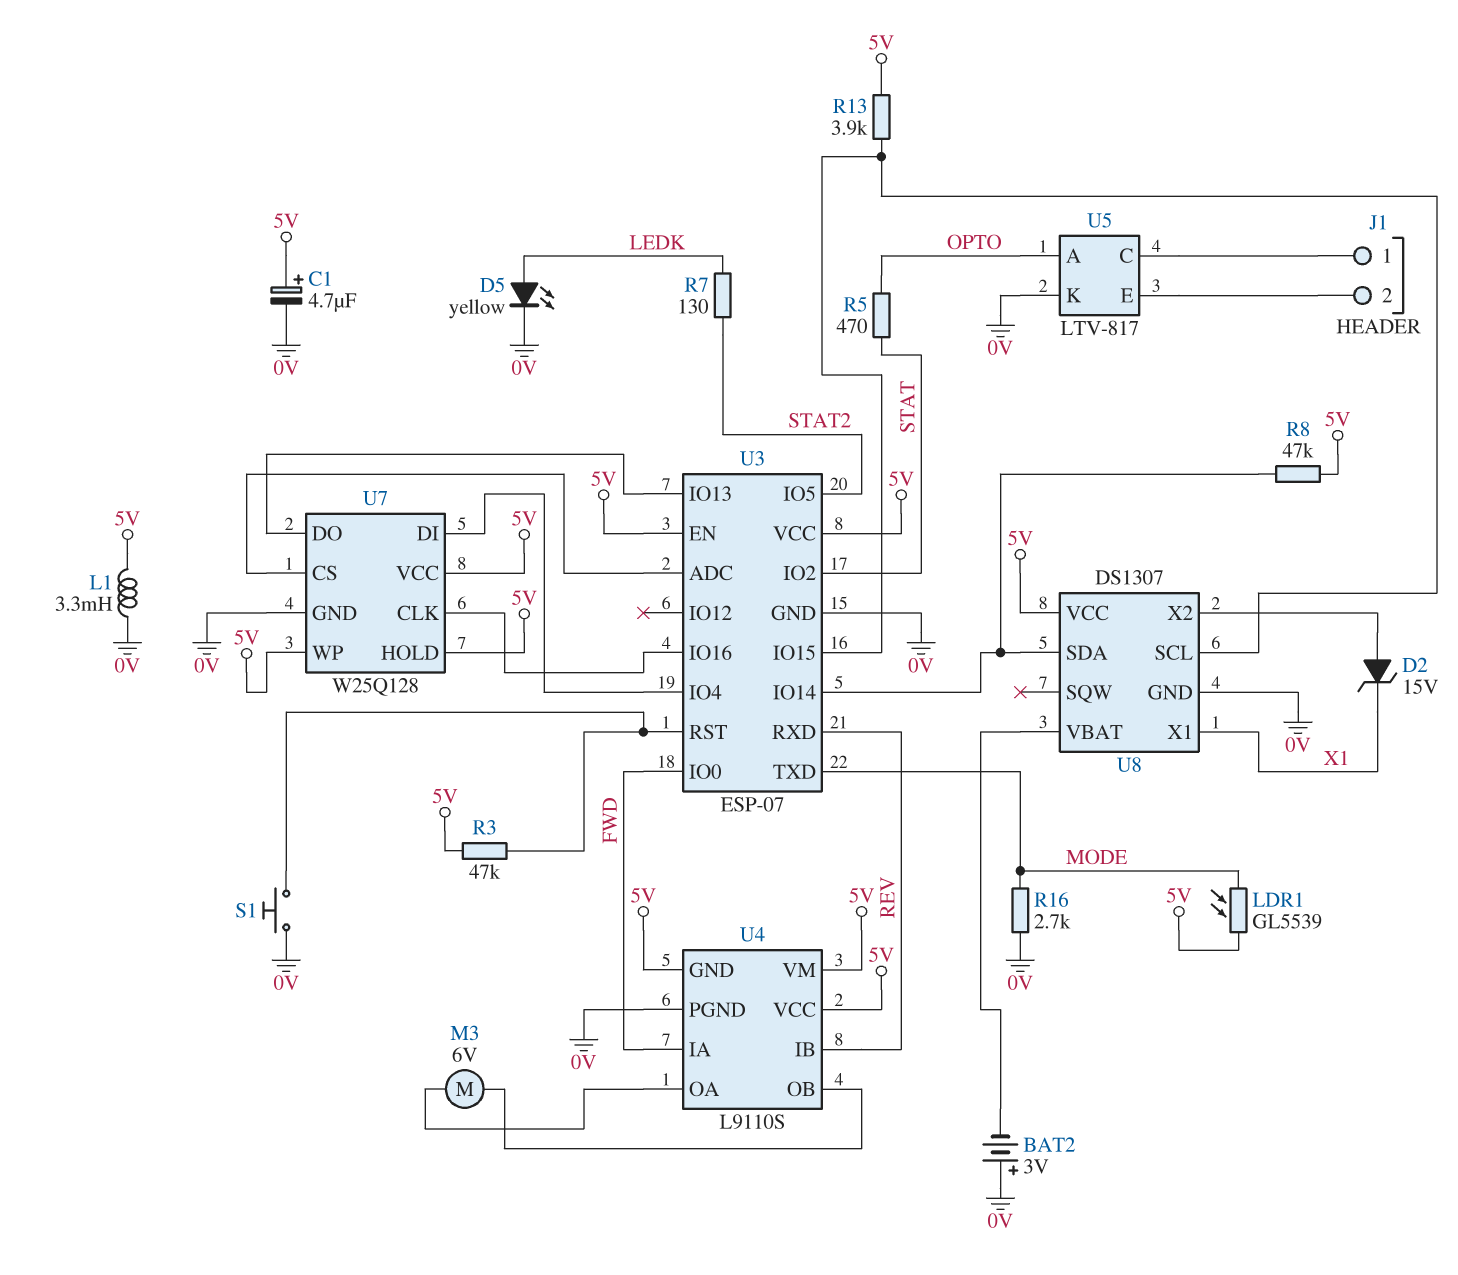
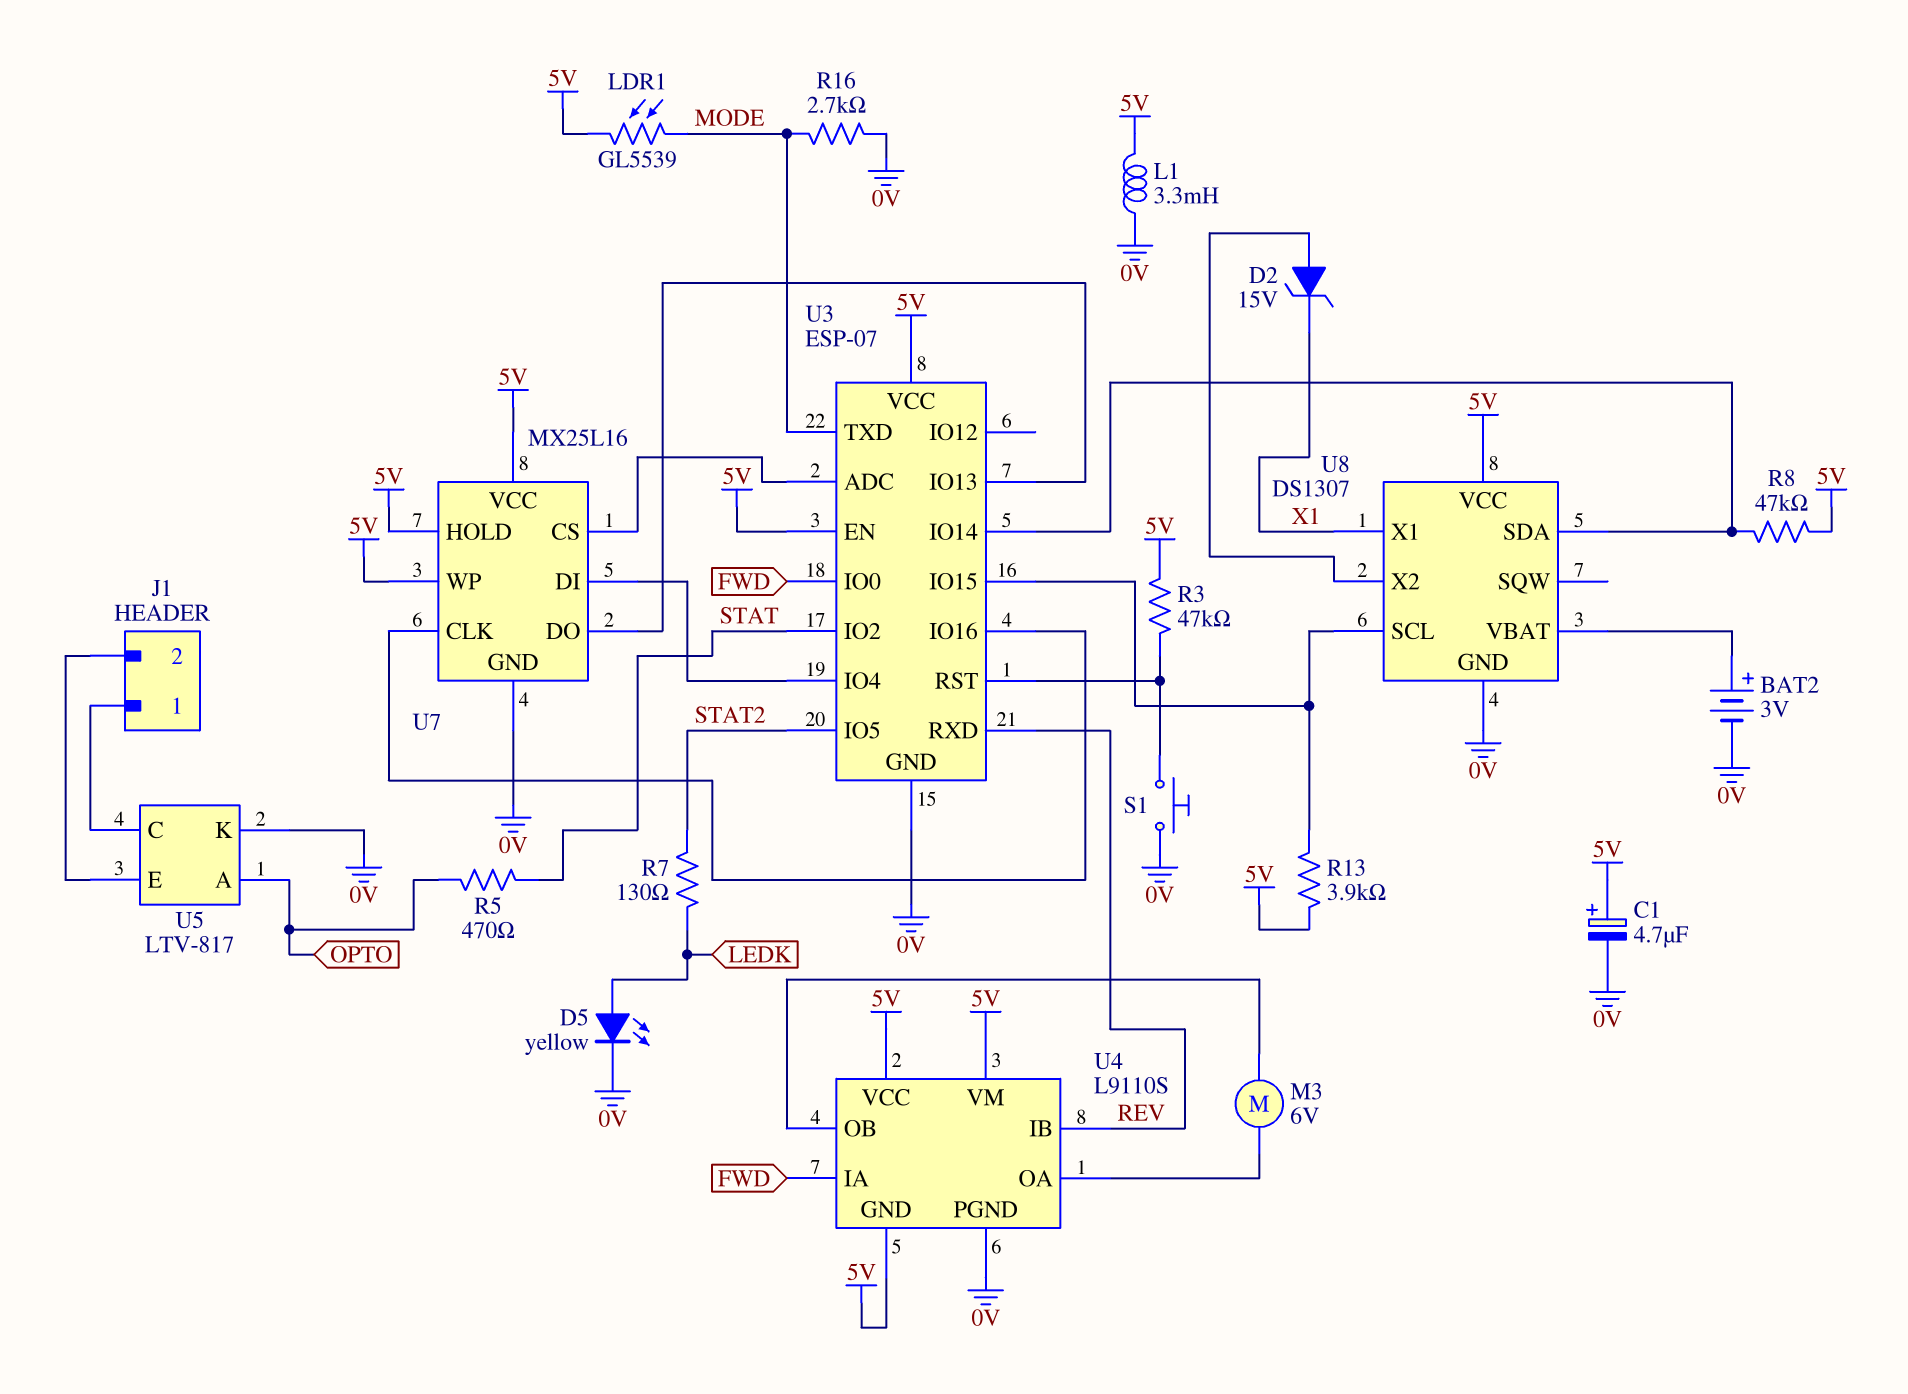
BAT2: 3V (plus 0V, minus U8/VBAT) -> 3V (plus U8/VBAT, minus 0V)
U7: W25Q128 -> MX25L16

